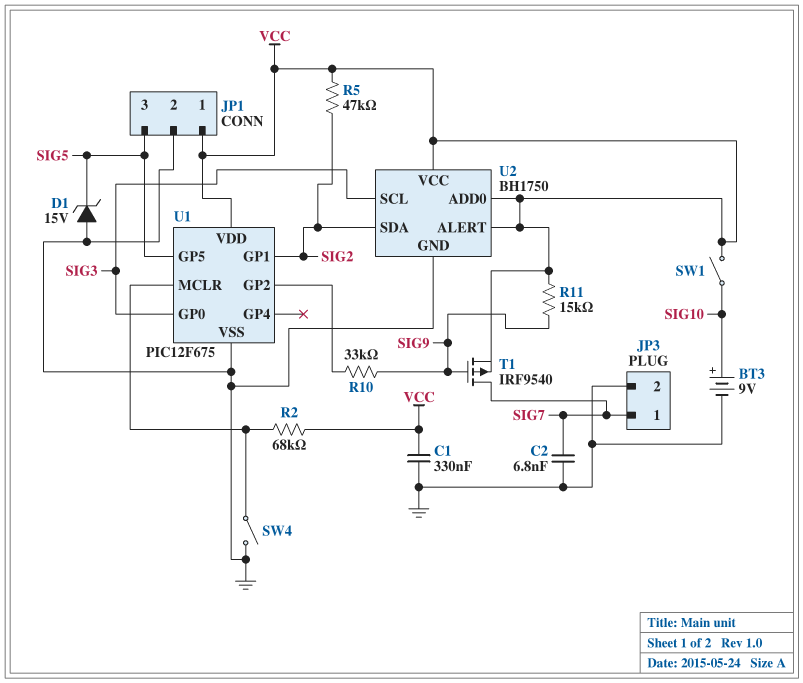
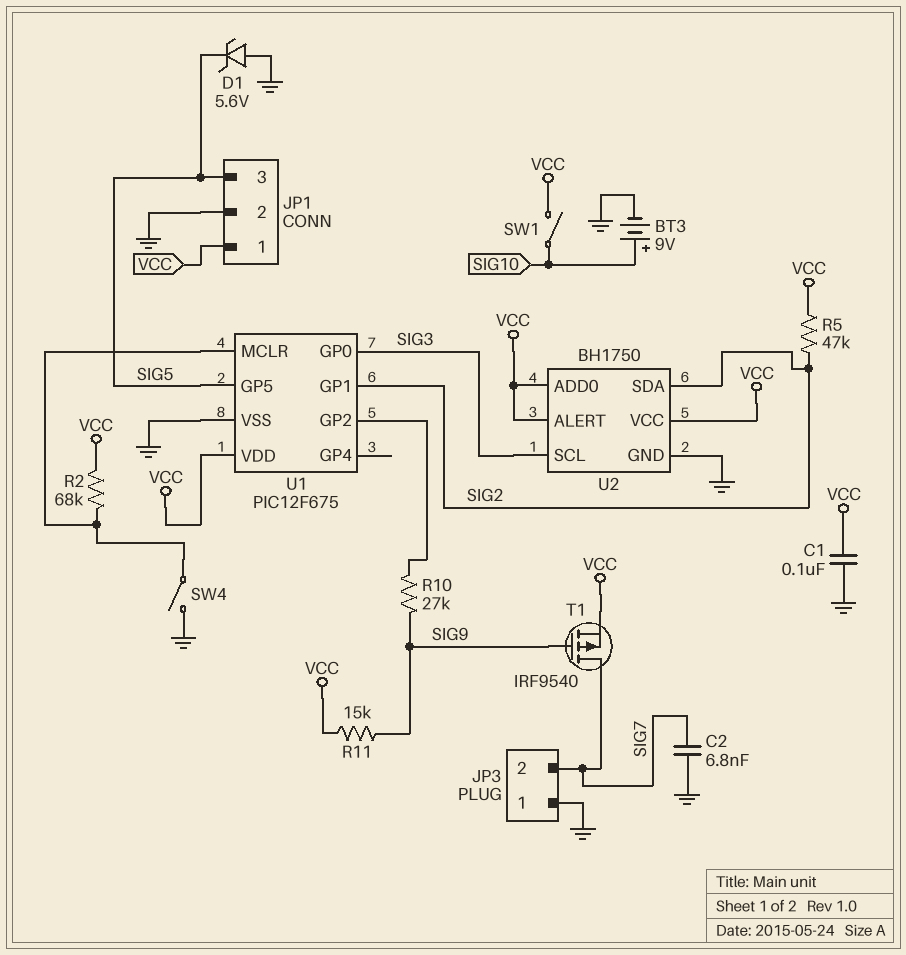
C1: 330nF (GND, VCC) -> 100nF (GND, VCC)
D1: zener 15V (A GND, K SIG5) -> zener 5.6V (A GND, K SIG5)
JP3 pin 1: SIG7 -> GND
JP3 pin 2: GND -> SIG7
R10: 33k (SIG9, U1/GP2) -> 27k (SIG9, U1/GP2)

